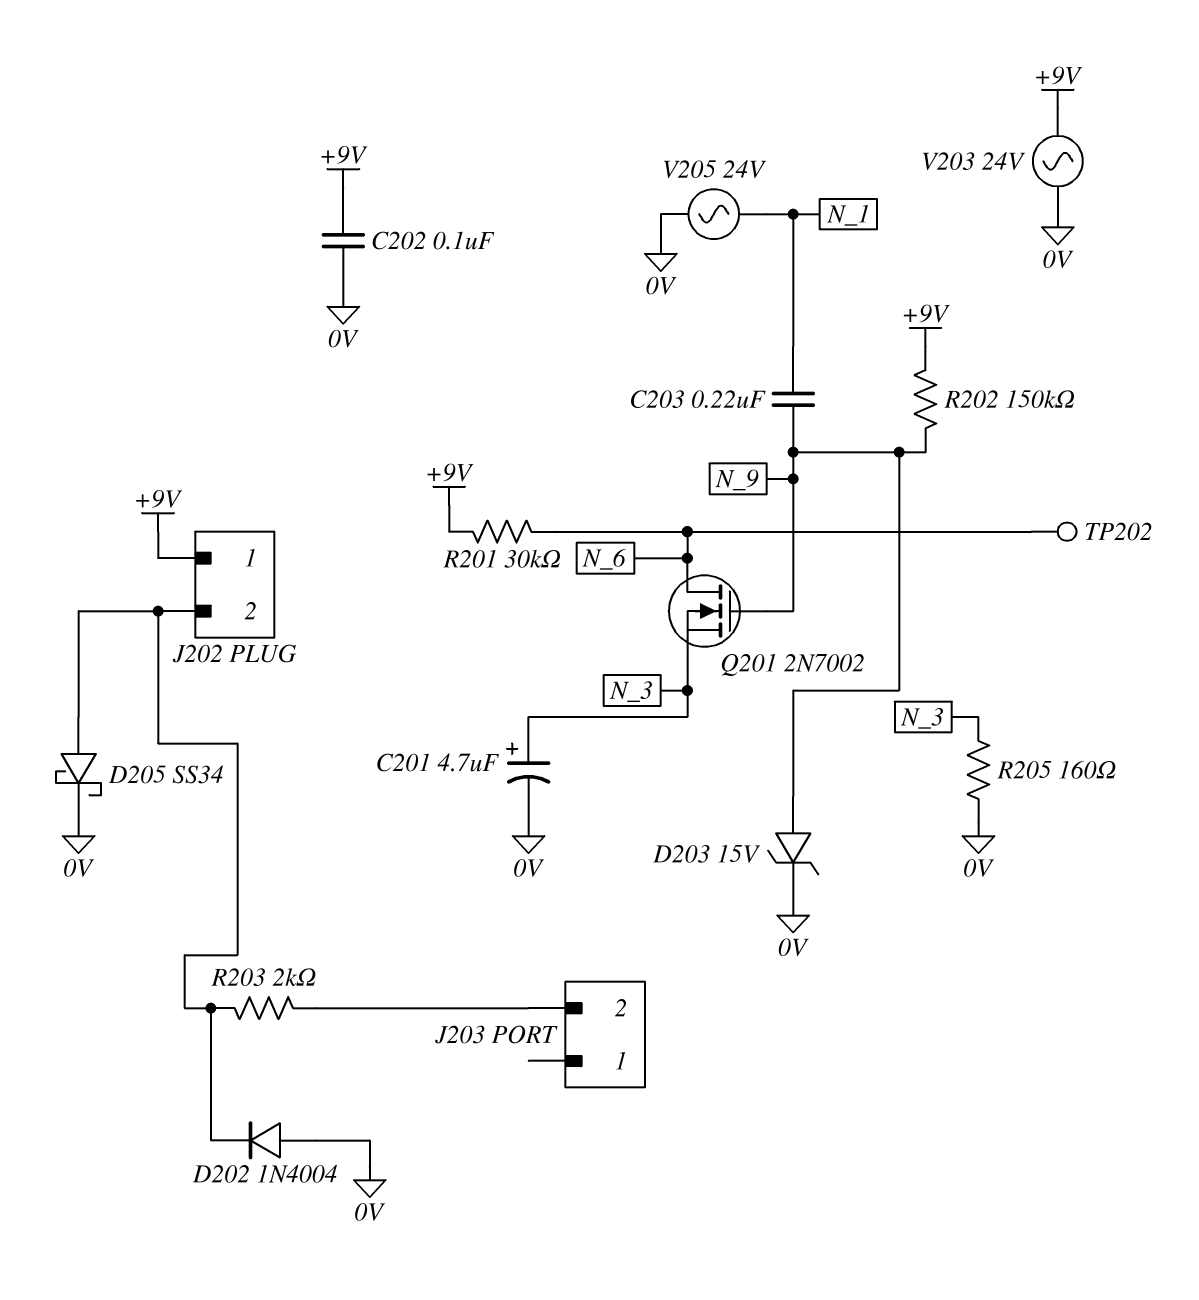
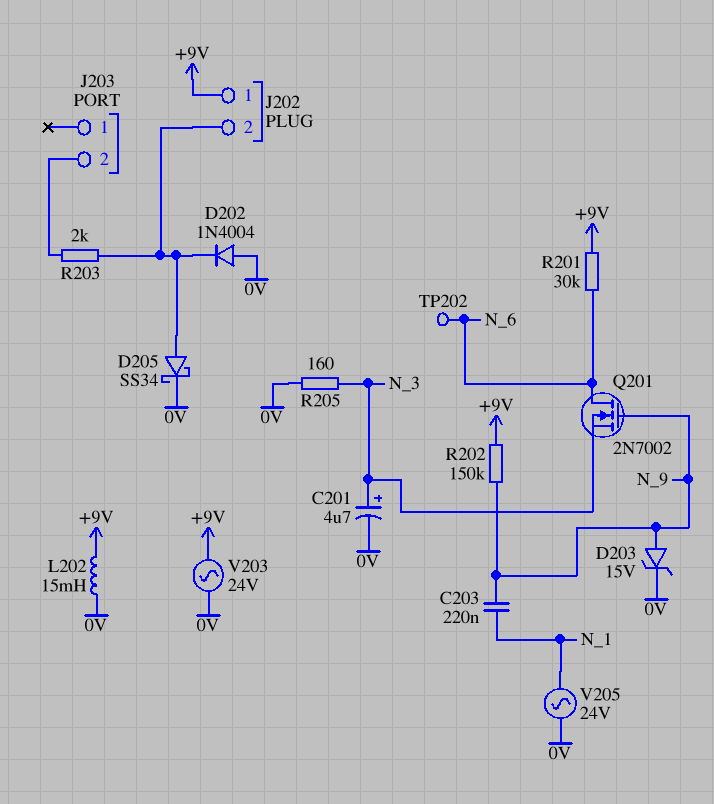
C202: 100nF (+9V, 0V) -> none
L202: none -> 15mH (+9V, 0V)

